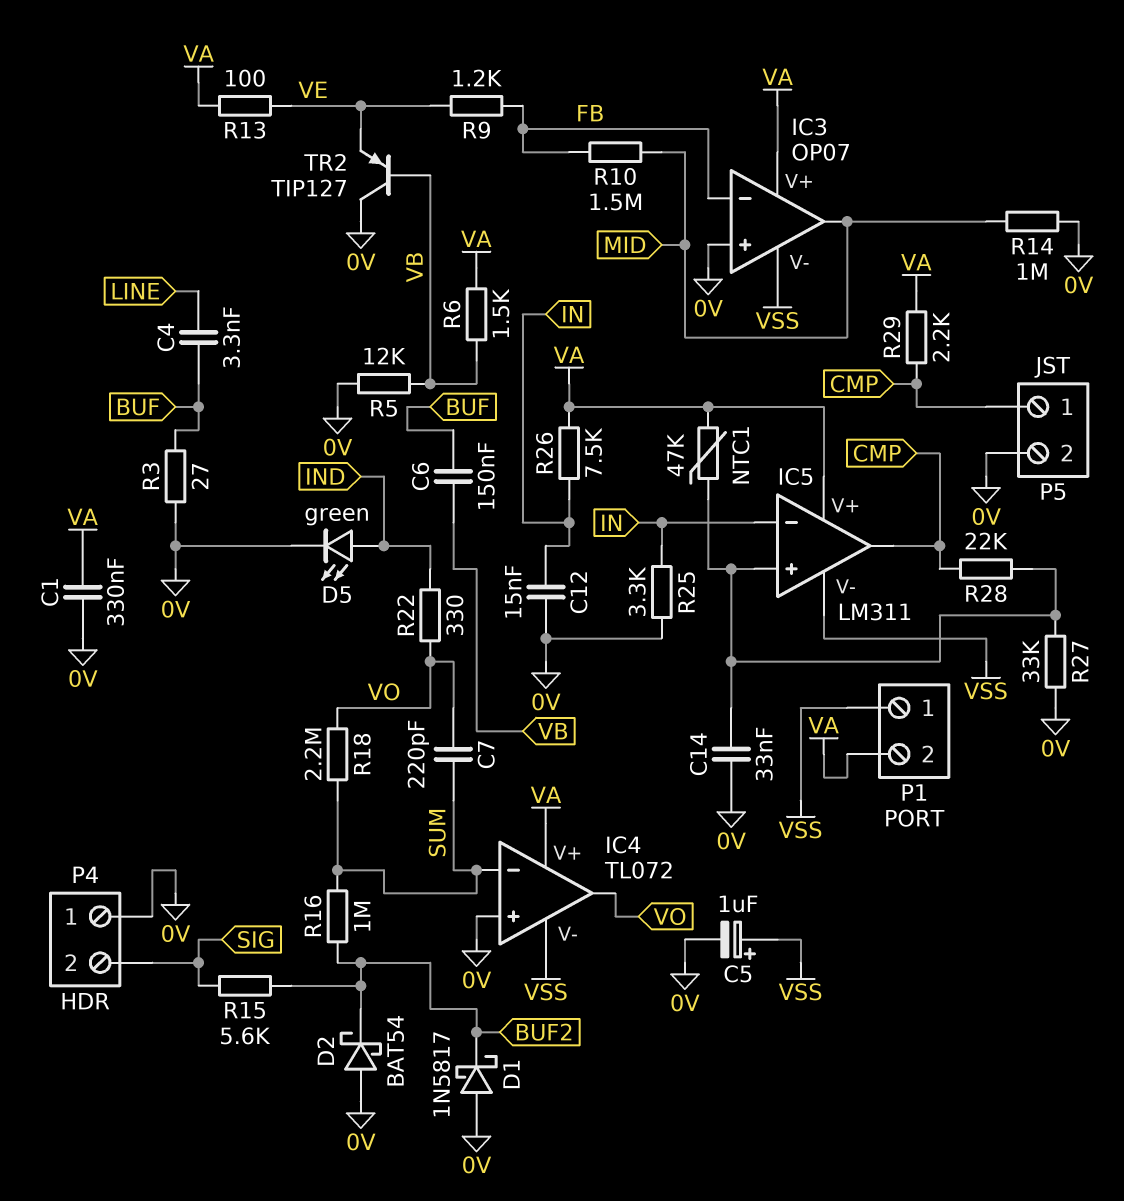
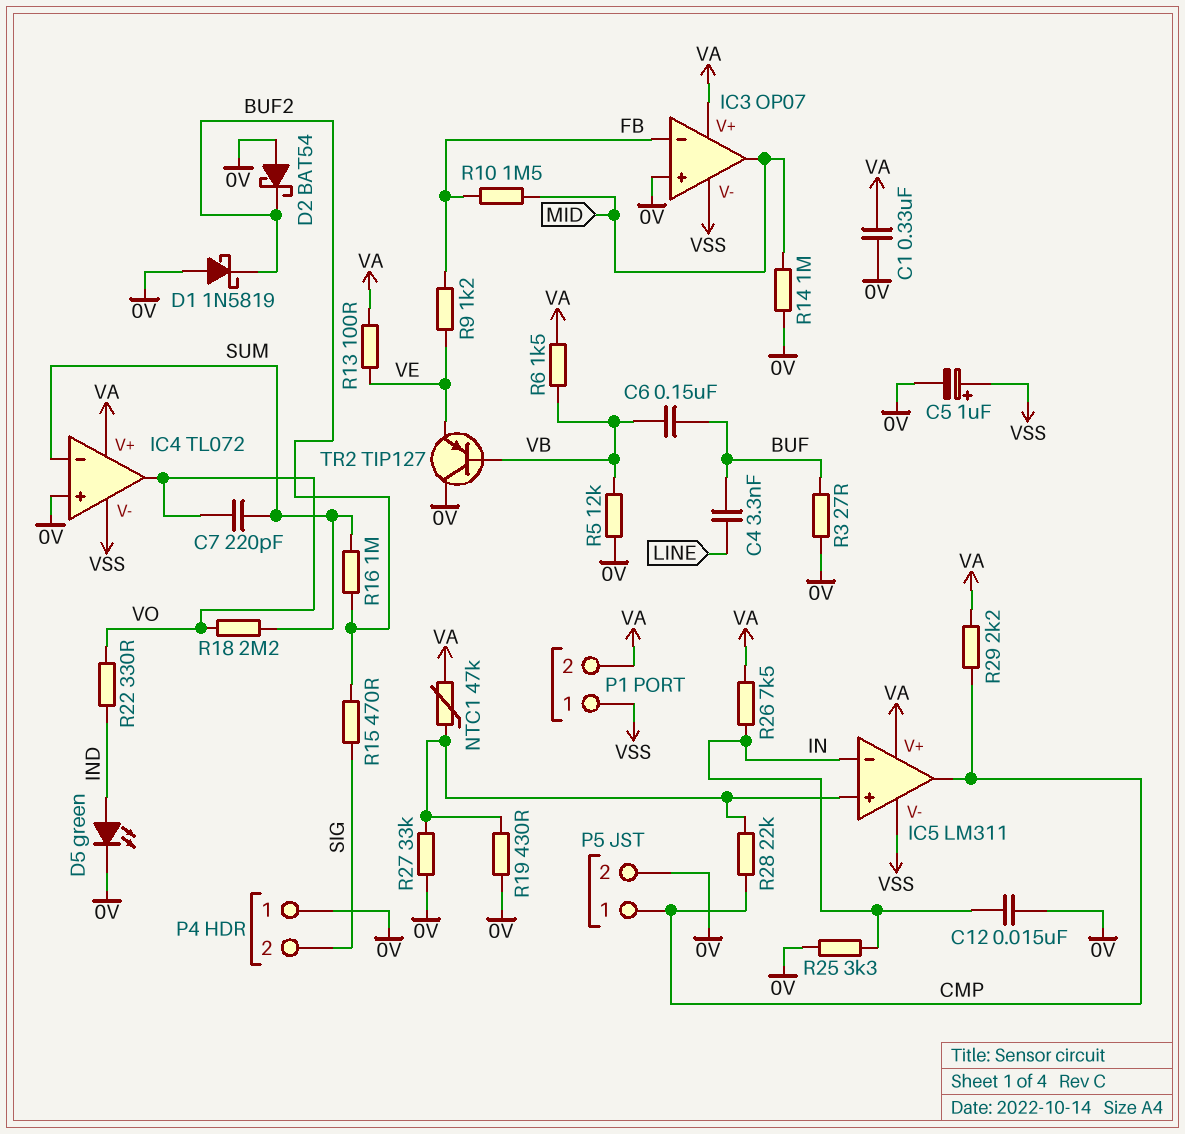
C14: 33nF (0V, IC5/in+) -> none
D1: schottky 1N5817 (A 0V, K BUF2) -> schottky 1N5819 (A 0V, K BUF2)
R15: 5.6k (BUF2, SIG) -> 470 (BUF2, SIG)
R19: none -> 430 (0V, IC5/in+)

